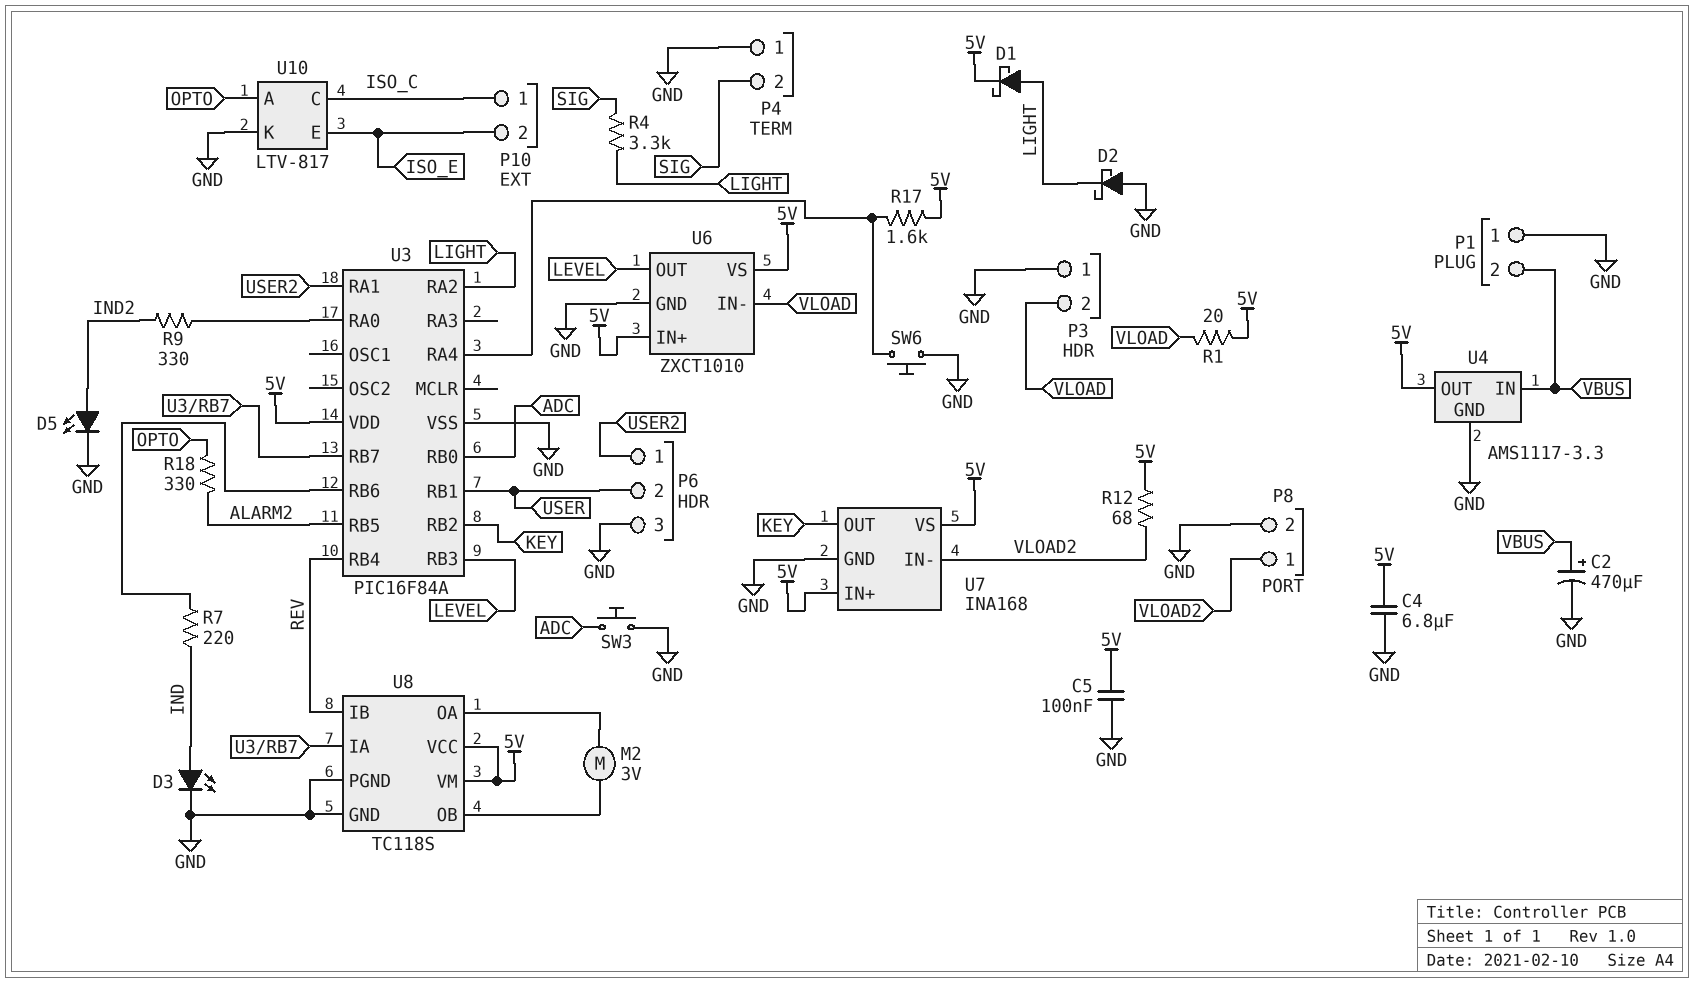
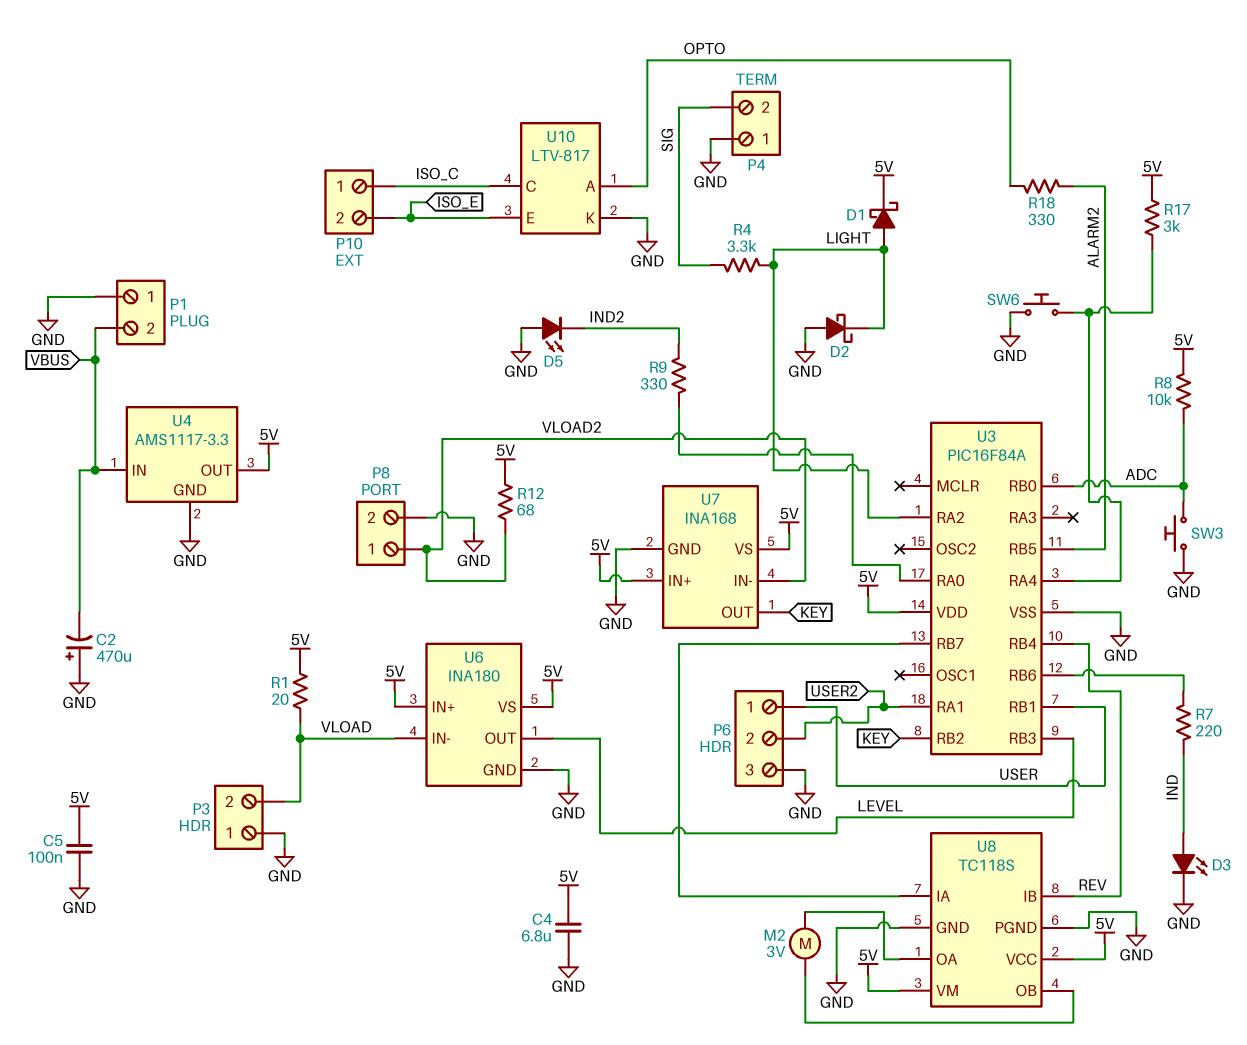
C2: 470uF (plus VBUS, minus GND) -> 470uF (plus GND, minus VBUS)
D5: LED (A IND2, K GND) -> LED (A GND, K IND2)
P6 pin 1: USER2 -> USER
P6 pin 2: USER -> USER2
R8: none -> 10k (5V, ADC)
R17: 1.6k (5V, U3/RA4) -> 3k (5V, U3/RA4)
U6: ZXCT1010 -> INA180

